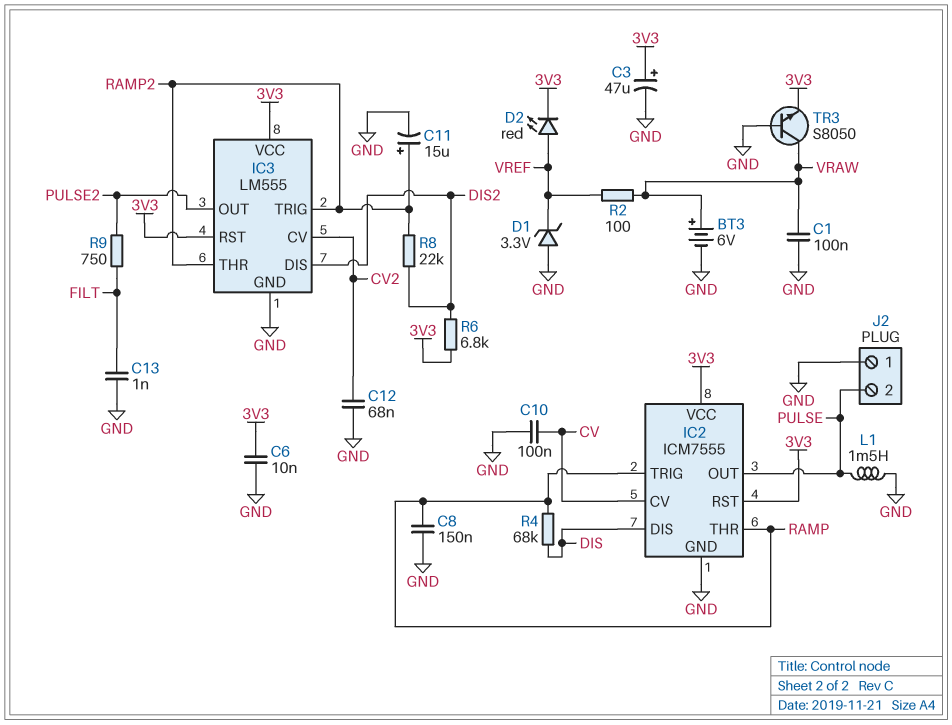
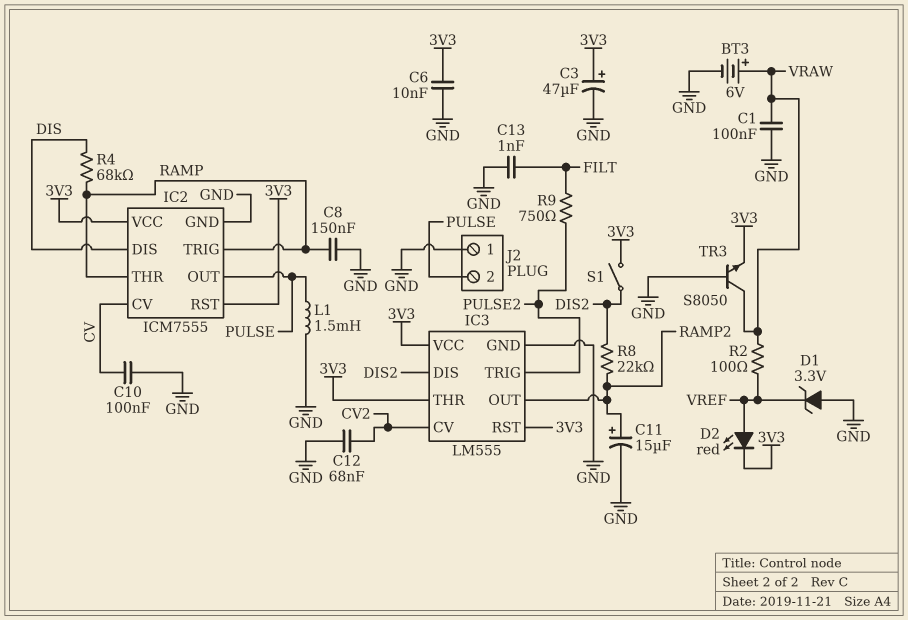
IC3 pin OUT: PULSE2 -> RAMP2
IC3 pin THR: RAMP2 -> 3V3
IC3 pin TRIG: RAMP2 -> PULSE2
R6: 6.8k (3V3, DIS2) -> none
S1: none -> switch (3V3, DIS2)

